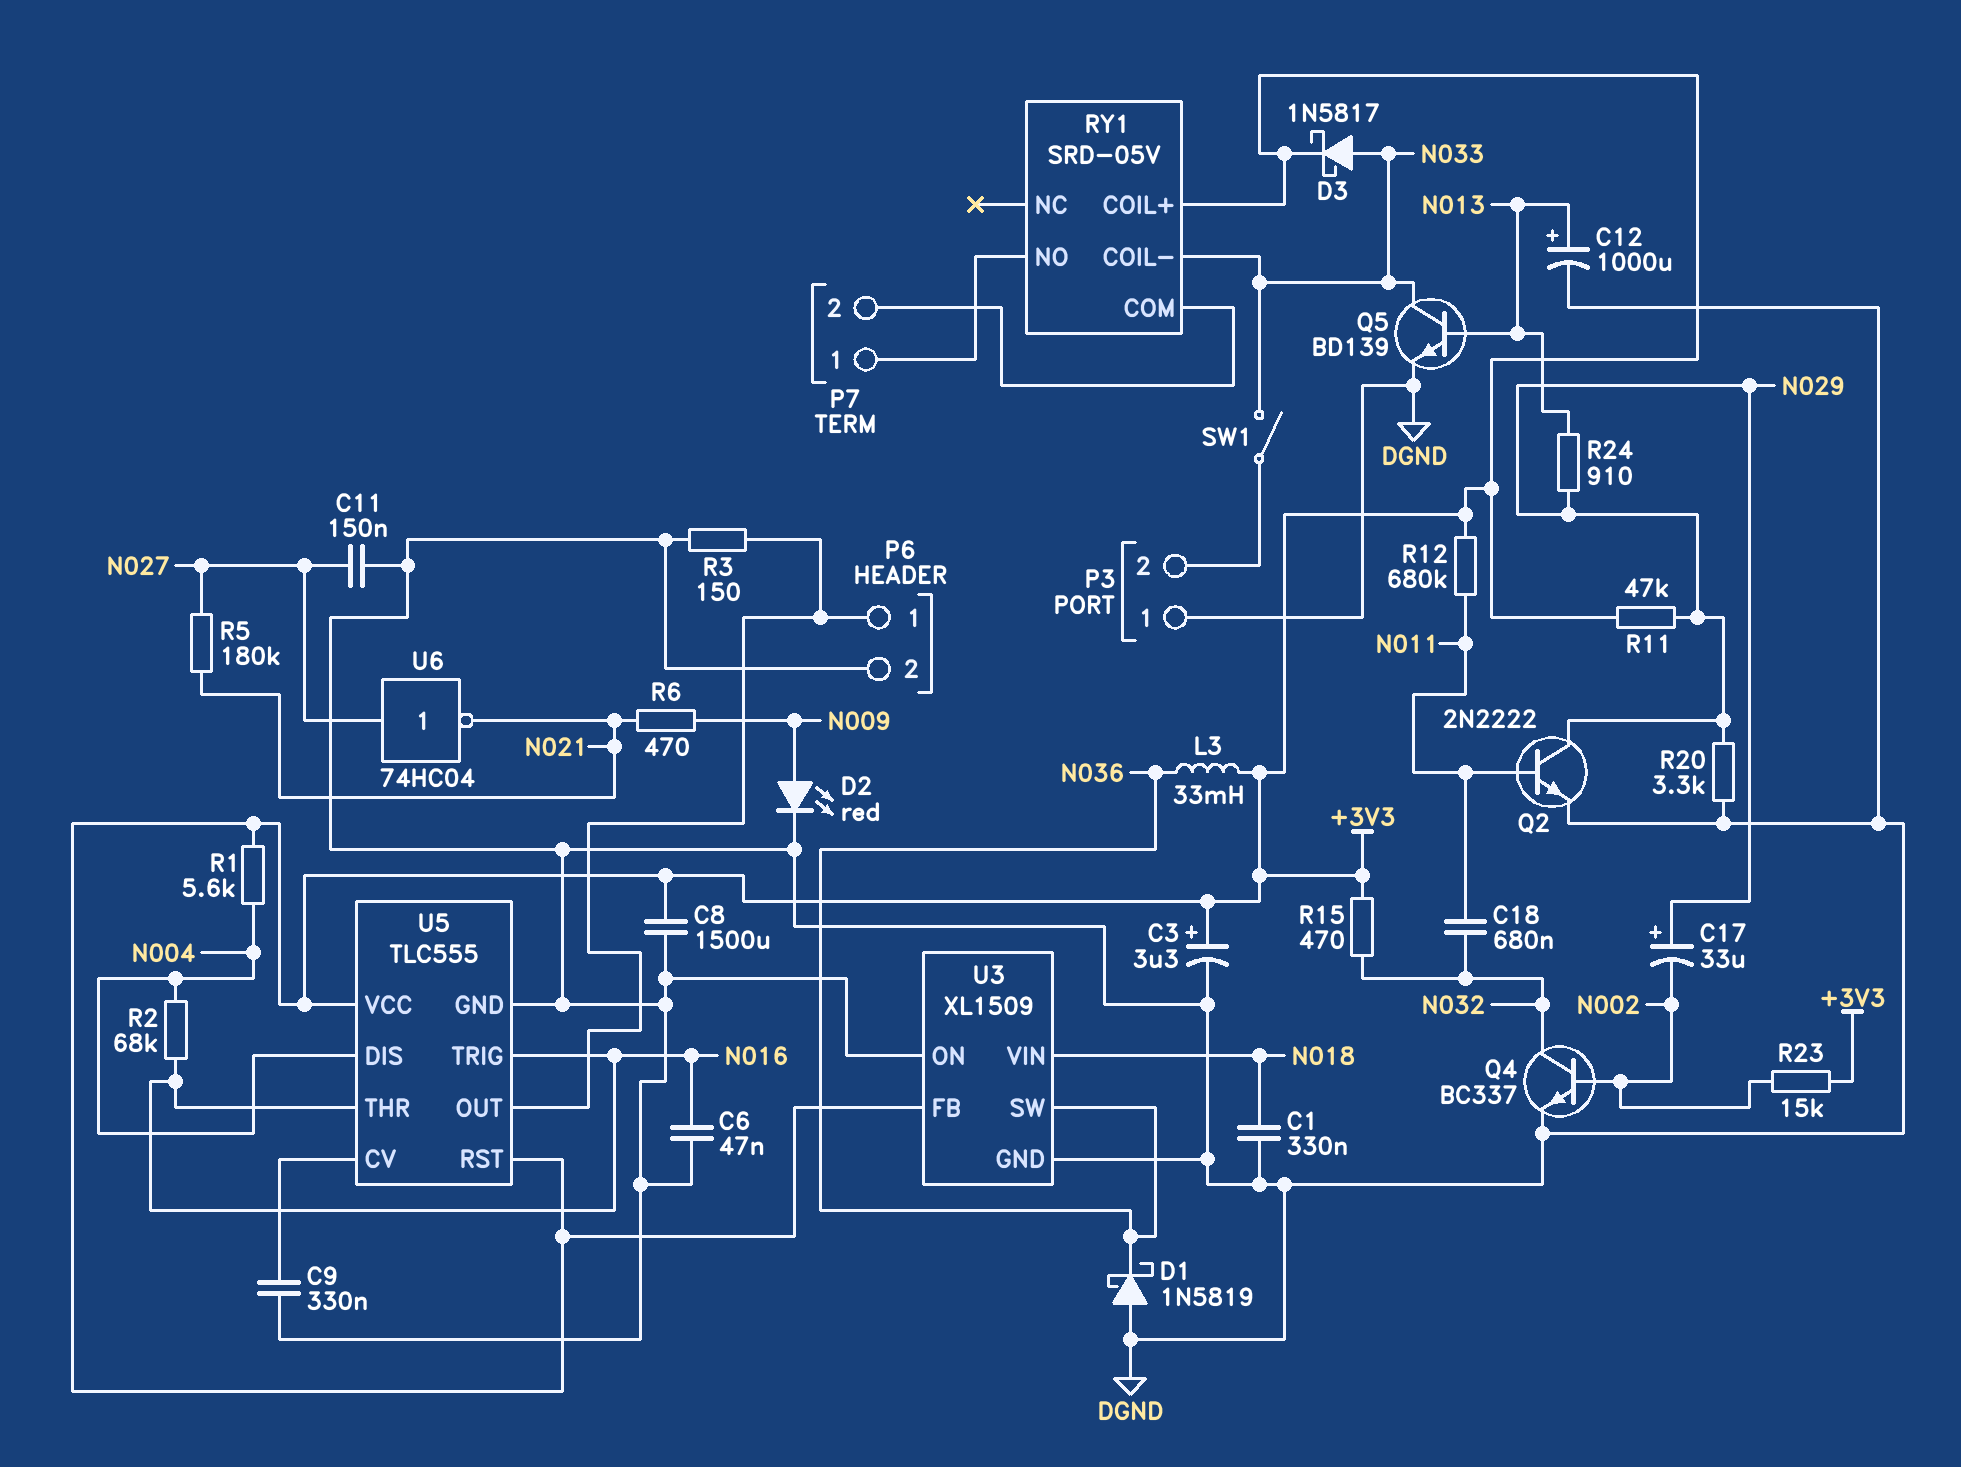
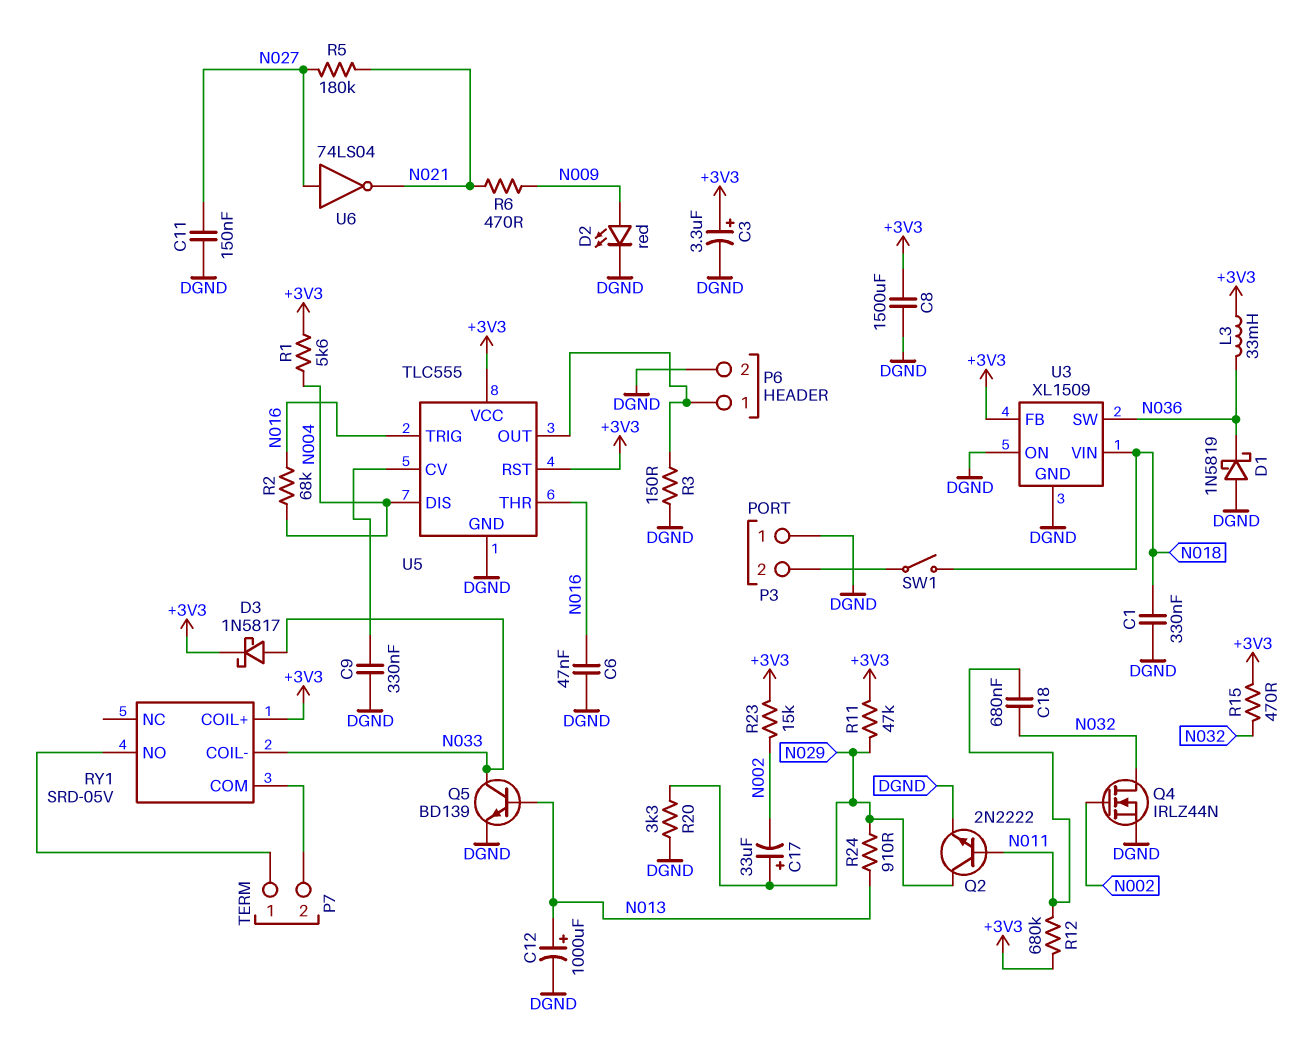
Q4: NPN BC337 (B N002, C N032, E DGND) -> NMOS IRLZ44N (G N002, D N032, S DGND)
SW1: switch (N033, P3/2) -> switch (N018, P3/2)
U6: NOT 74HC04 (in N027, out N021) -> NOT 74LS04 (in N027, out N021)

